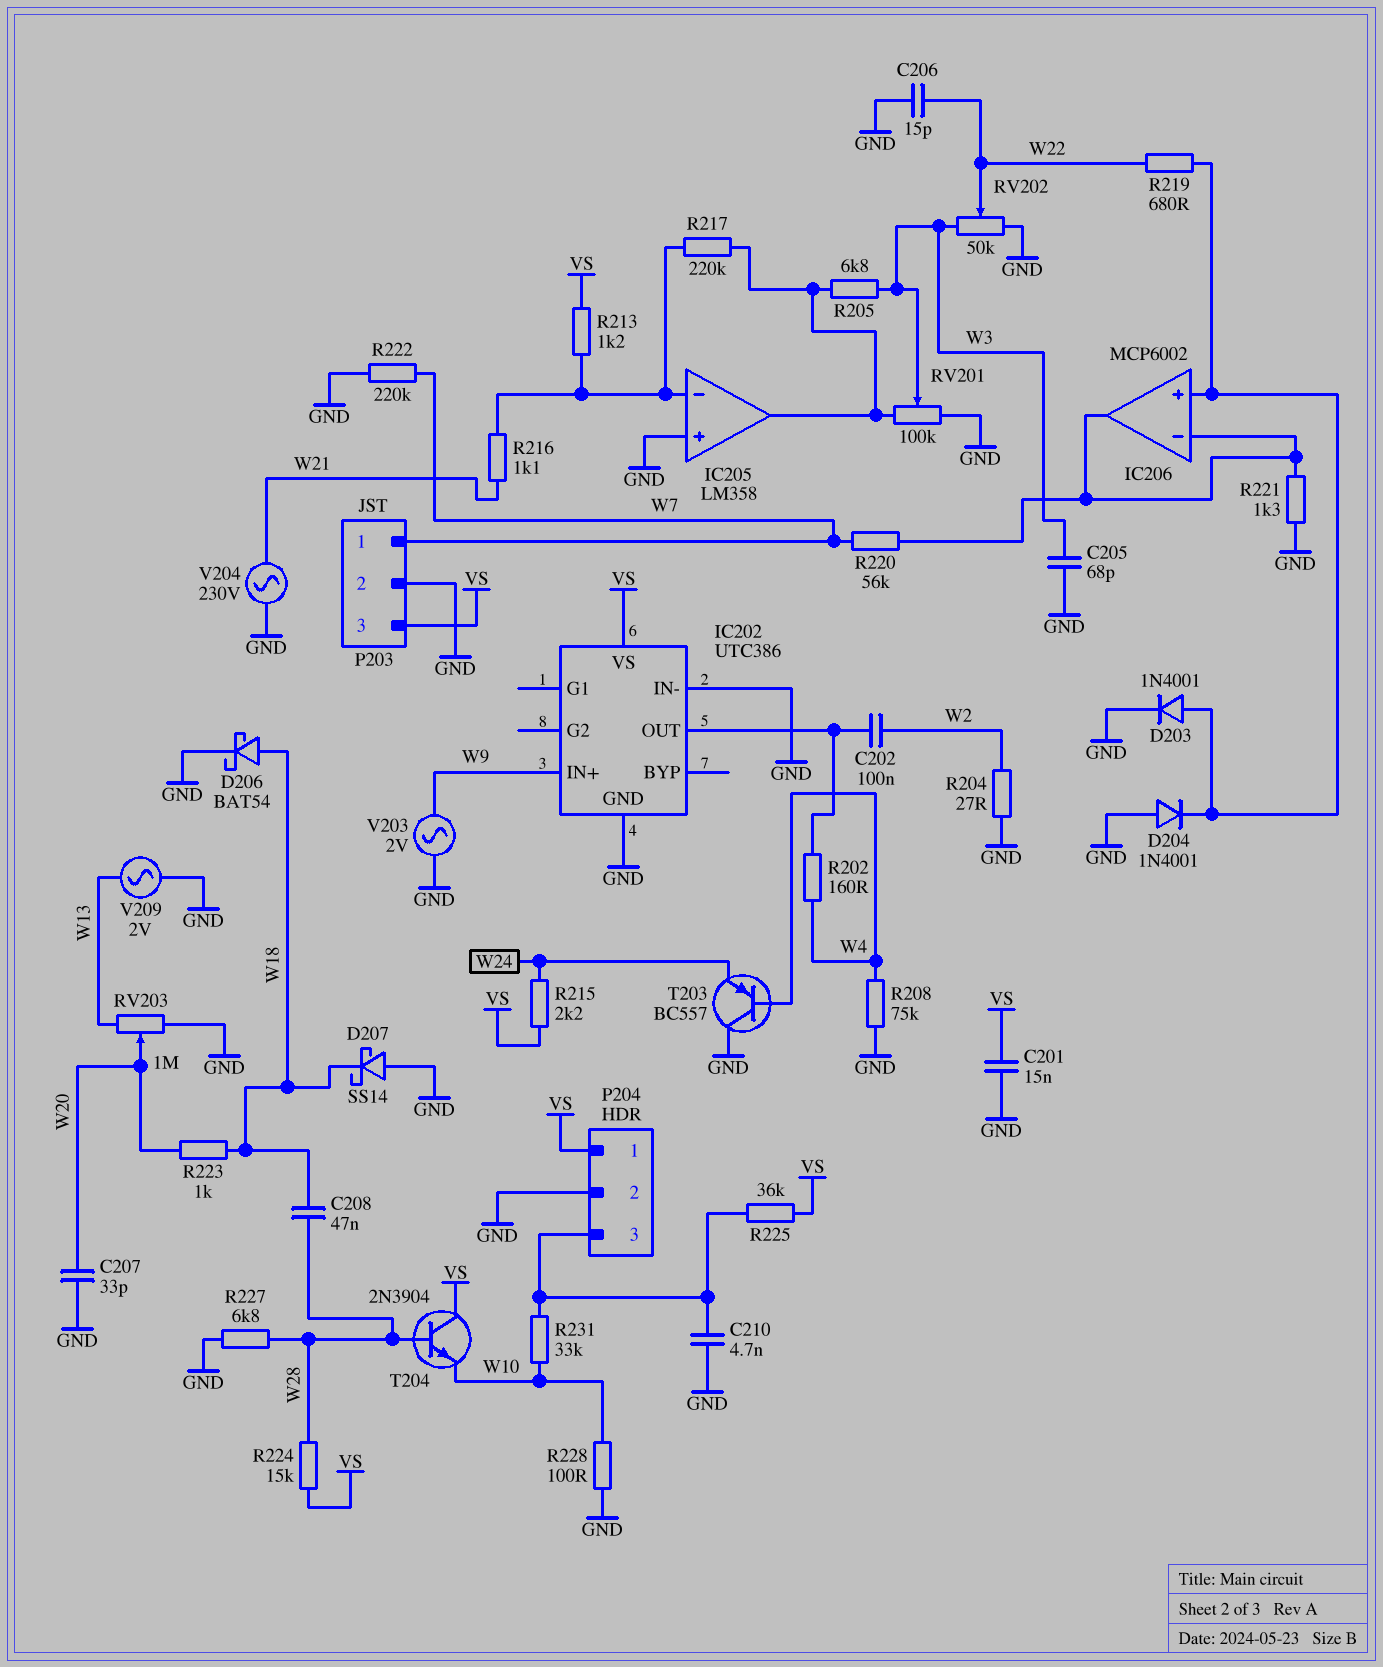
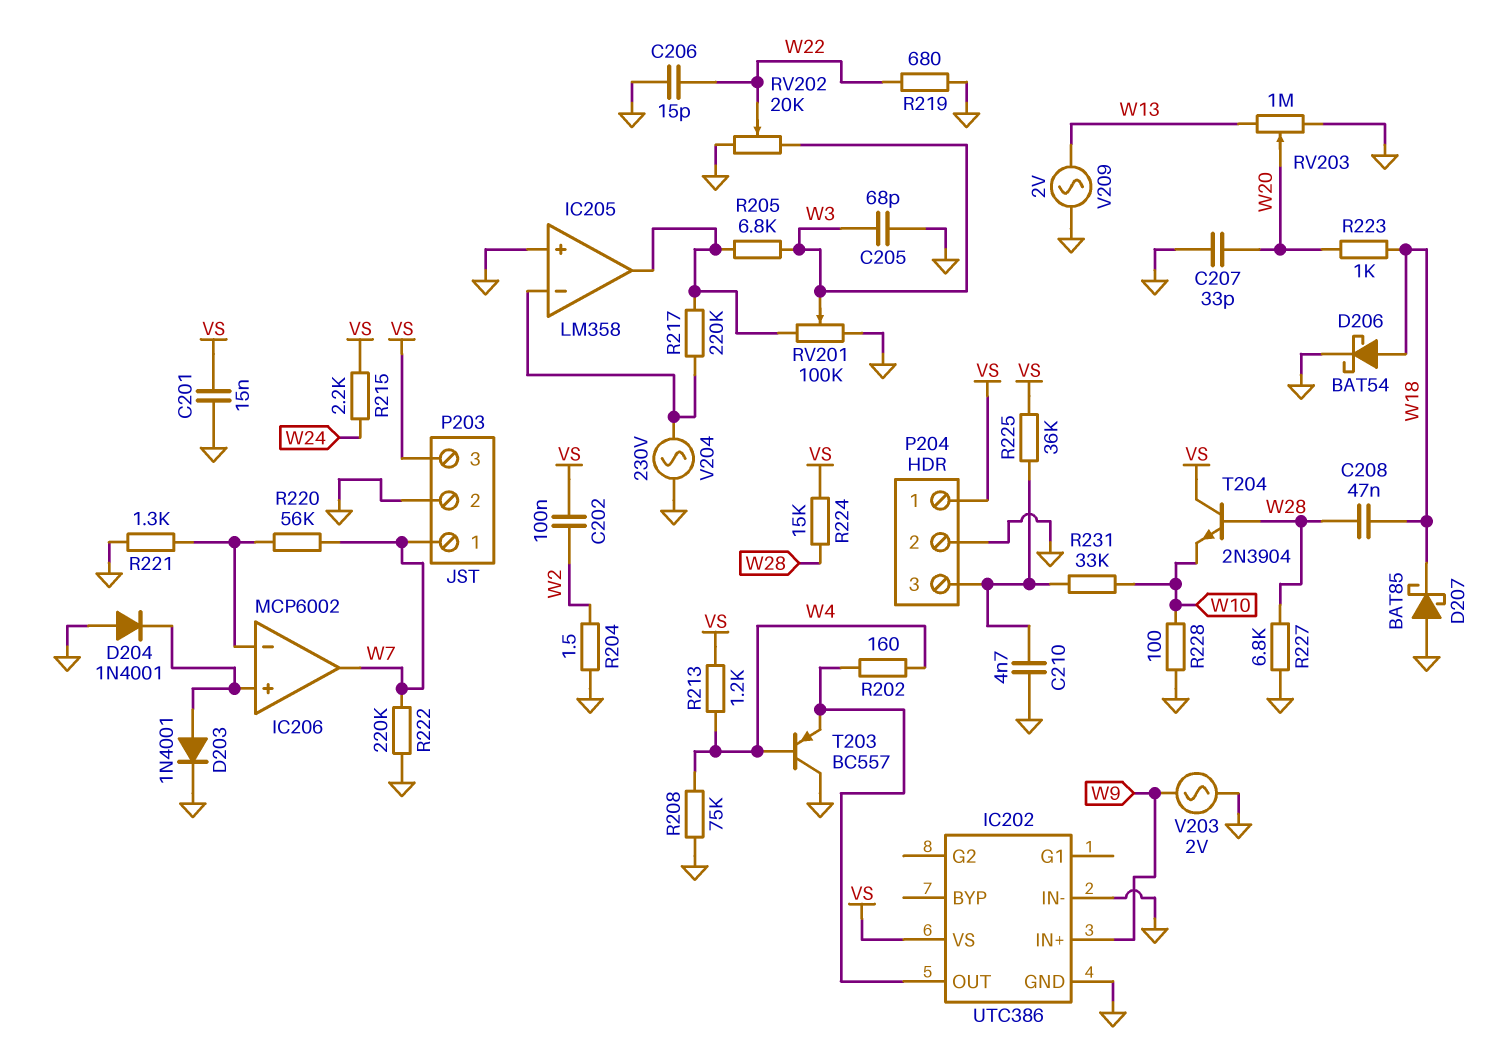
C202: 100nF (IC202/OUT, W2) -> 100nF (VS, W2)
D207: schottky SS14 (A GND, K W18) -> schottky BAT85 (A GND, K W18)
IC206 pin out: IC206/in- -> W7
R204: 27 (GND, W2) -> 1.5 (GND, W2)
R213: 1.2k (IC205/in-, VS) -> 1.2k (VS, W4)
R216: 1.1k (IC205/in-, W21) -> none
R219: 680 (IC206/in+, W22) -> 680 (GND, W22)
RV202: 50k (GND, W3, wiper W22) -> 20k (GND, W3, wiper W22)
T203: PNP BC557 (B W4, C GND, E W24) -> PNP BC557 (B W4, C GND, E IC202/OUT)
V204: AC 230V (GND, W21) -> AC 230V (GND, IC205/in-)

